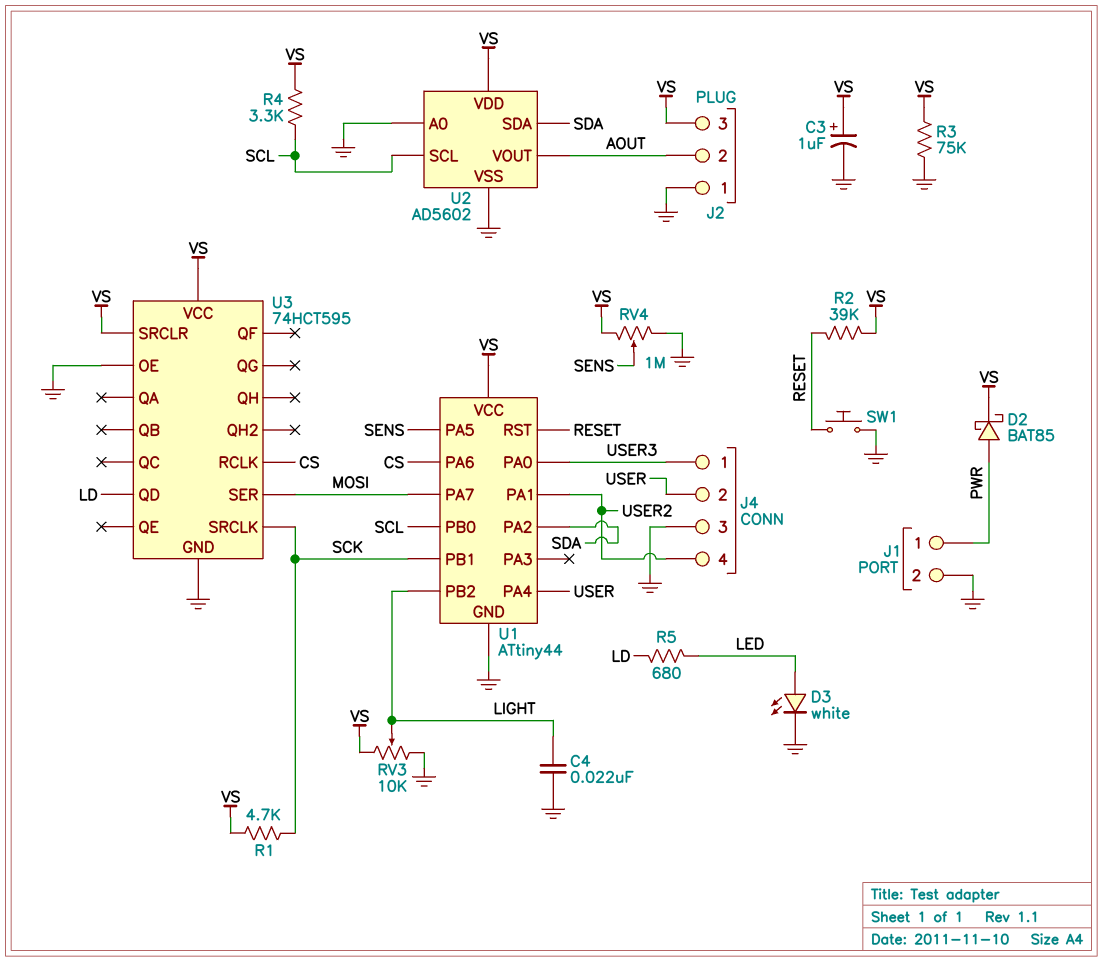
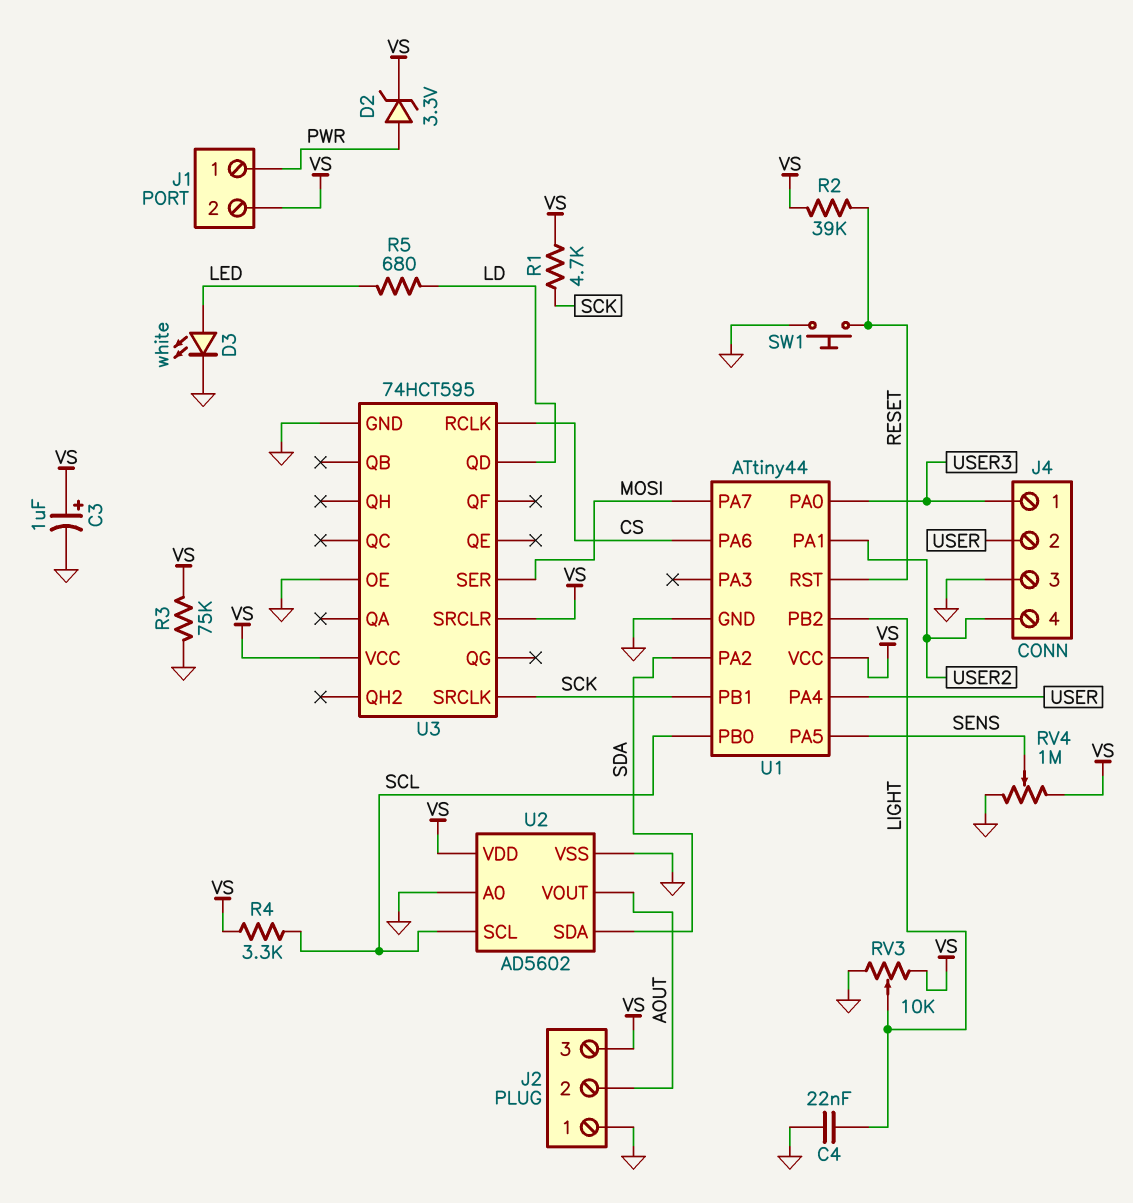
D2: schottky BAT85 (A PWR, K VS) -> zener 3.3V (A PWR, K VS)
J1 pin 2: GND -> VS

